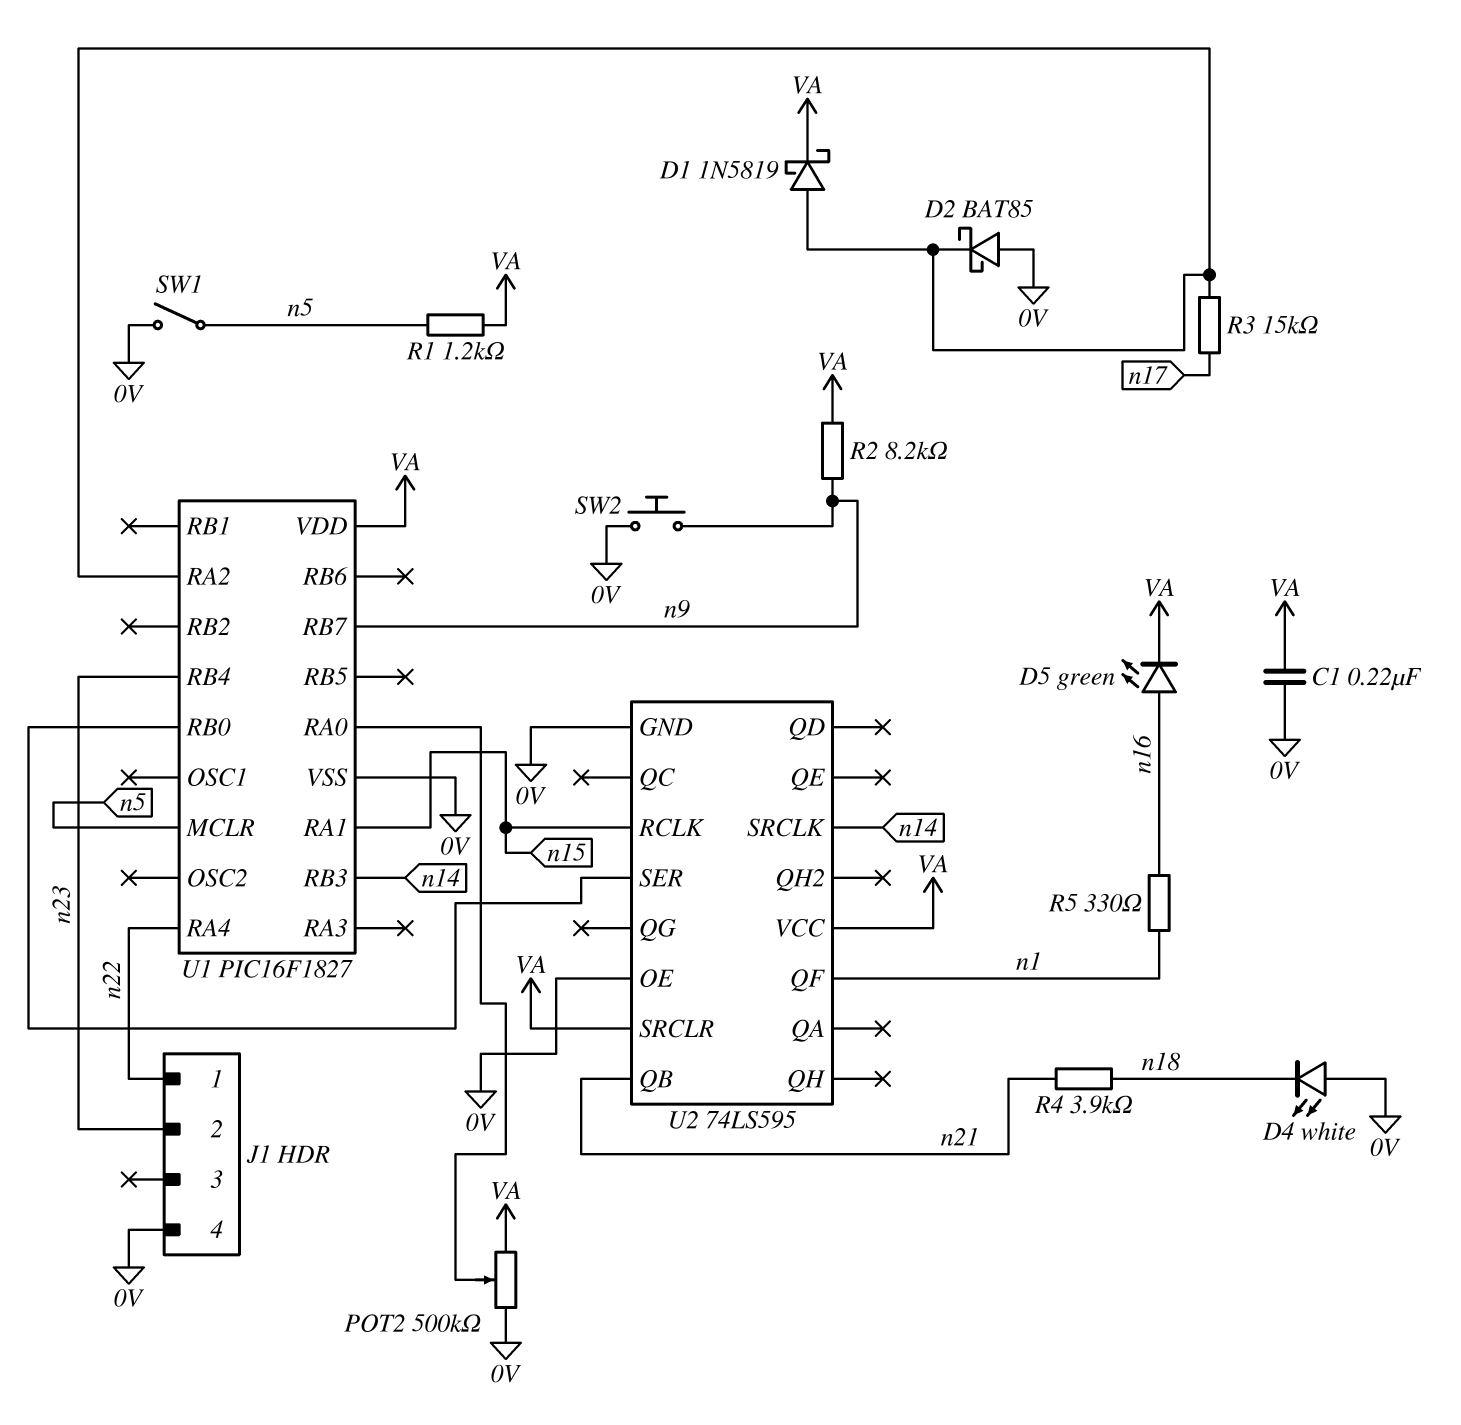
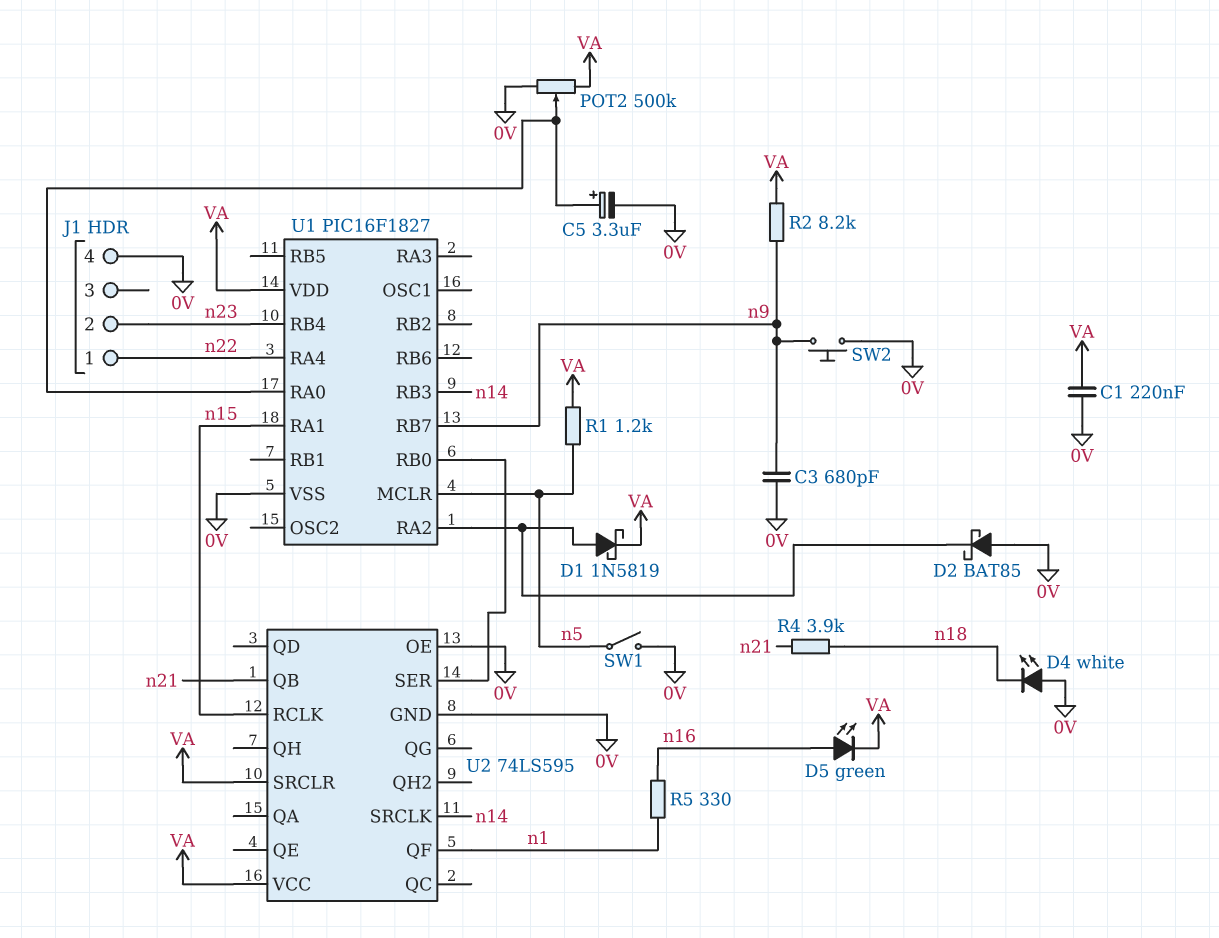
C3: none -> 680pF (0V, n9)
C5: none -> 3.3uF (plus U1/RA0, minus 0V)
R3: 15k (U1/RA2, n17) -> none

